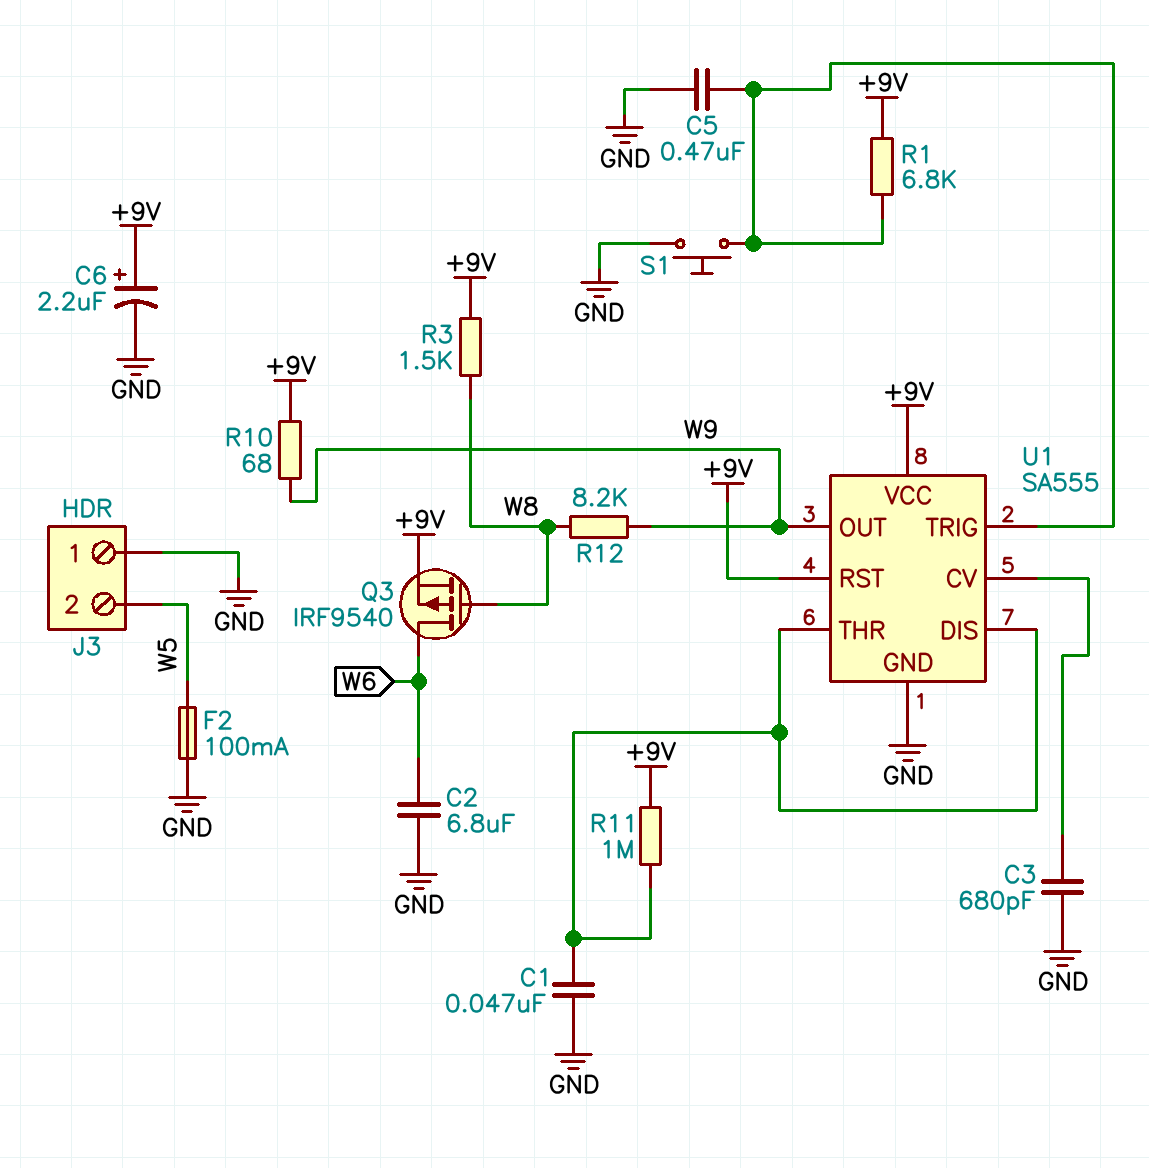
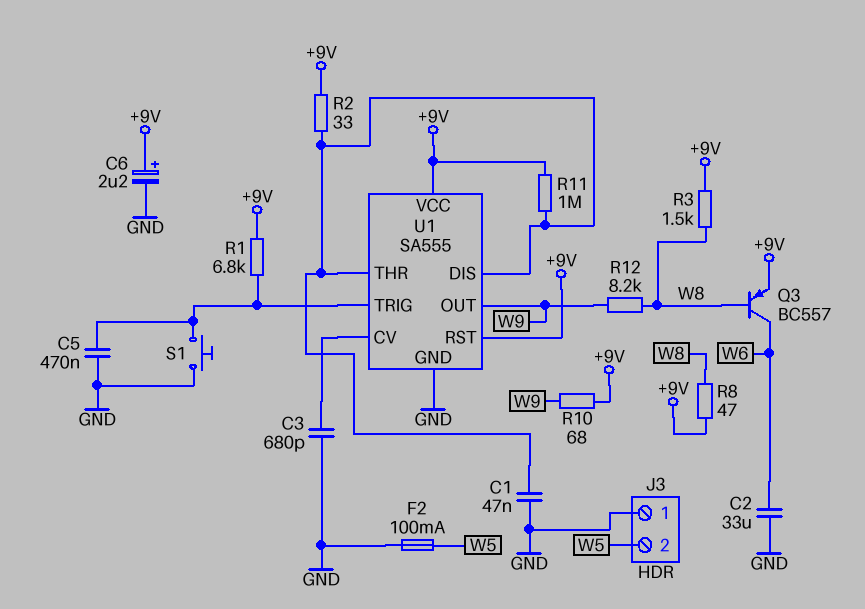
C2: 6.8uF (GND, W6) -> 33uF (GND, W6)
Q3: PMOS IRF9540 (G W8, D W6, S +9V) -> PNP BC557 (B W8, C W6, E +9V)
R2: none -> 33 (+9V, U1/DIS)
R8: none -> 47 (+9V, W8)

